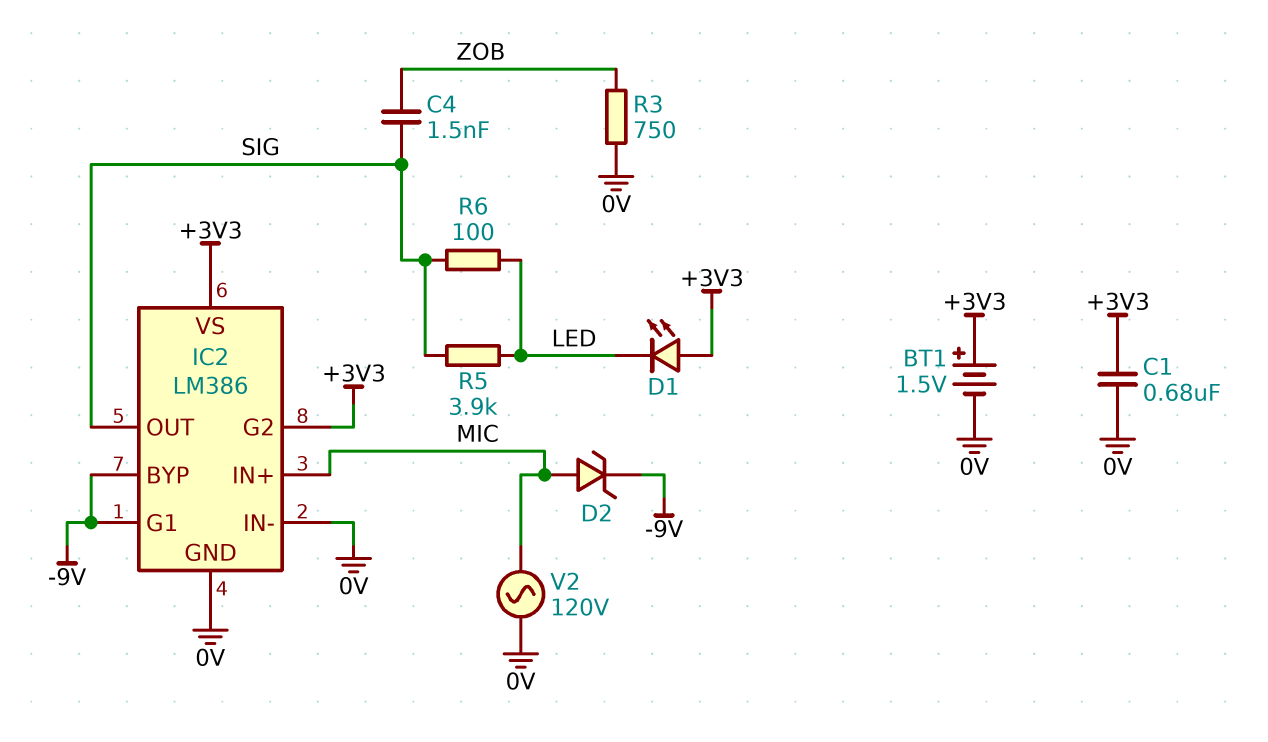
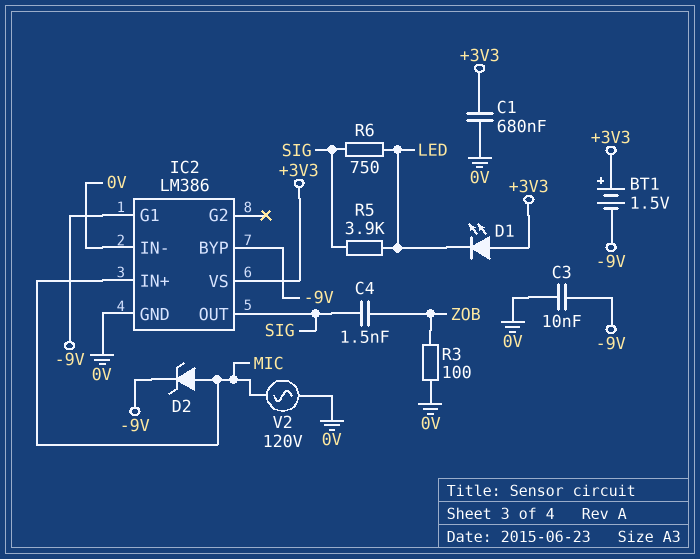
BT1: 1.5V (plus +3V3, minus 0V) -> 1.5V (plus +3V3, minus -9V)
C3: none -> 10nF (-9V, 0V)
IC2 pin G2: +3V3 -> none
R3: 750 (0V, ZOB) -> 100 (0V, ZOB)
R6: 100 (LED, SIG) -> 750 (LED, SIG)

